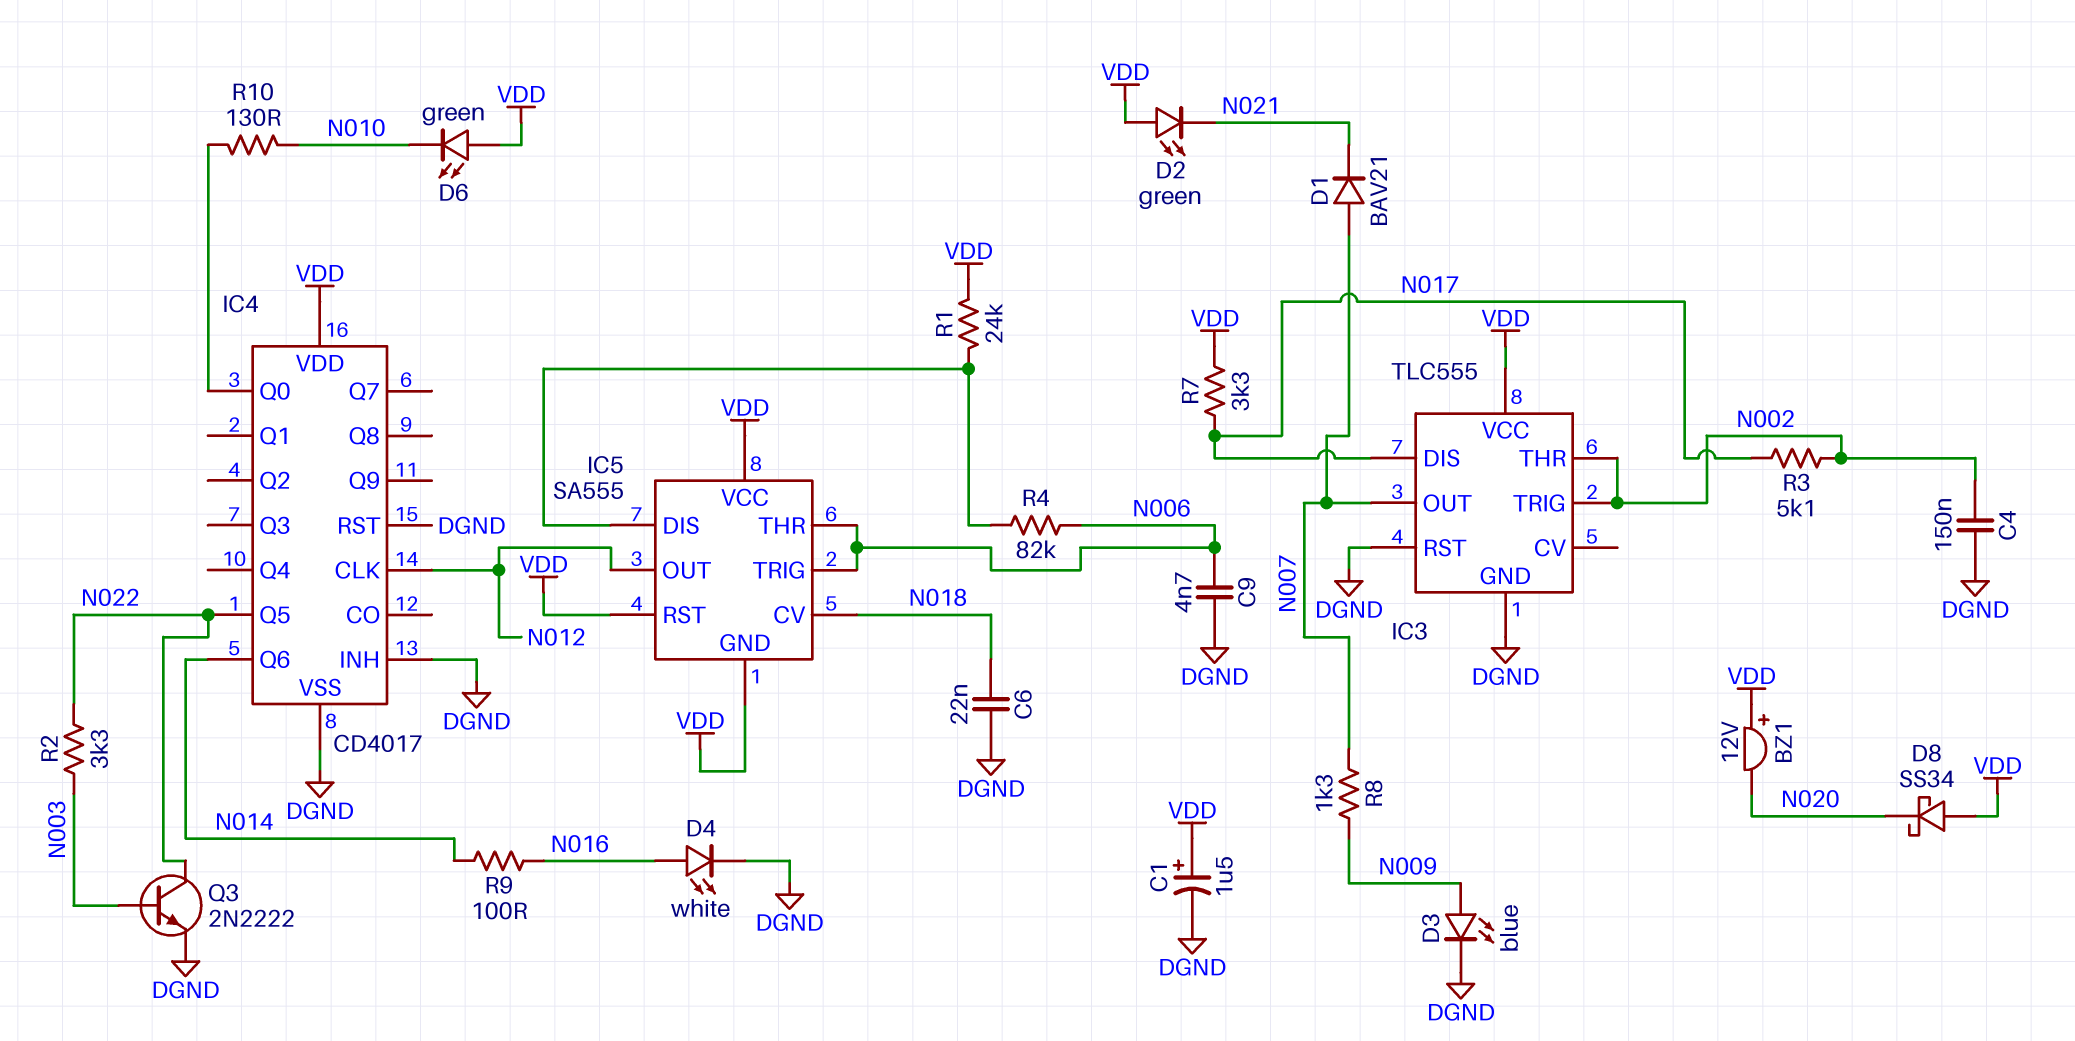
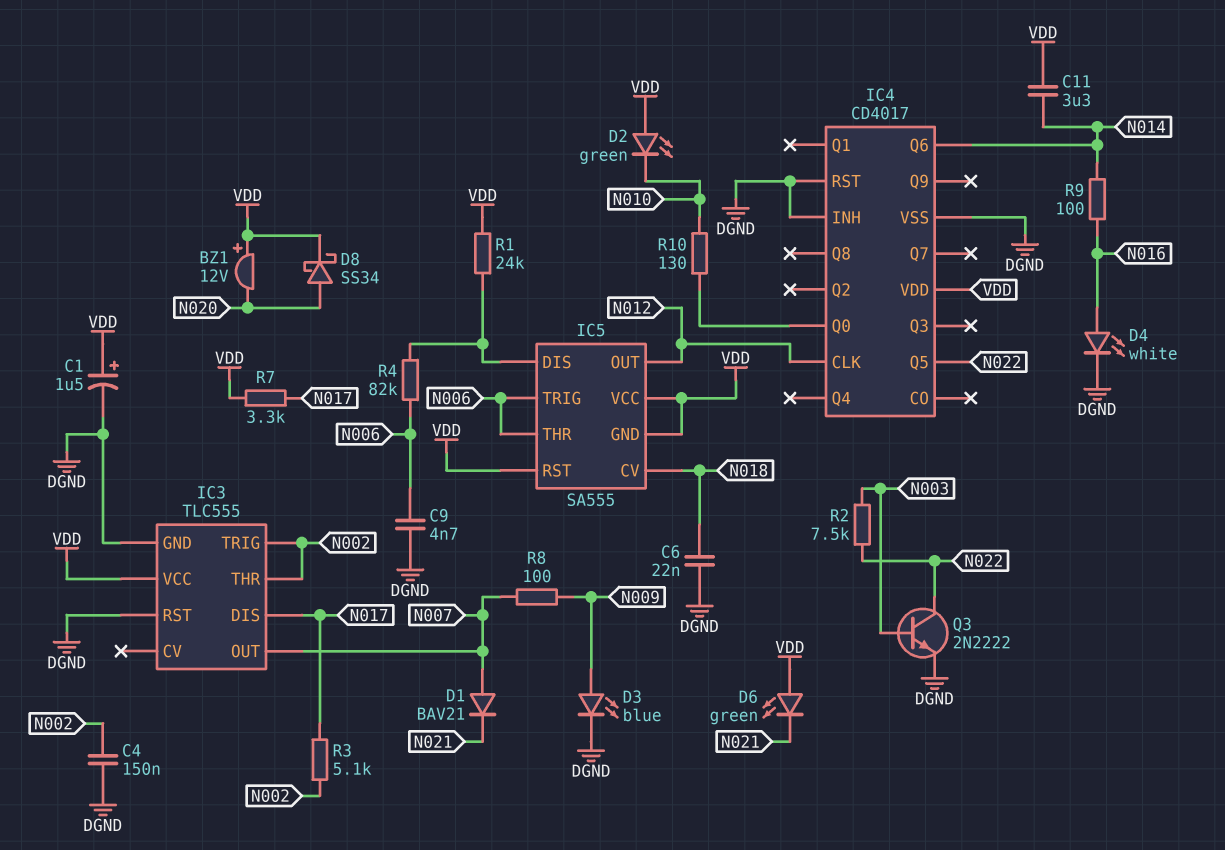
C11: none -> 3.3uF (N014, VDD)
D2: LED green (A VDD, K N021) -> LED green (A VDD, K N010)
D6: LED green (A VDD, K N010) -> LED green (A VDD, K N021)
D8: schottky SS34 (A VDD, K N020) -> schottky SS34 (A N020, K VDD)
R2: 3.3k (N003, N022) -> 7.5k (N003, N022)
R8: 1.3k (N007, N009) -> 100 (N007, N009)

